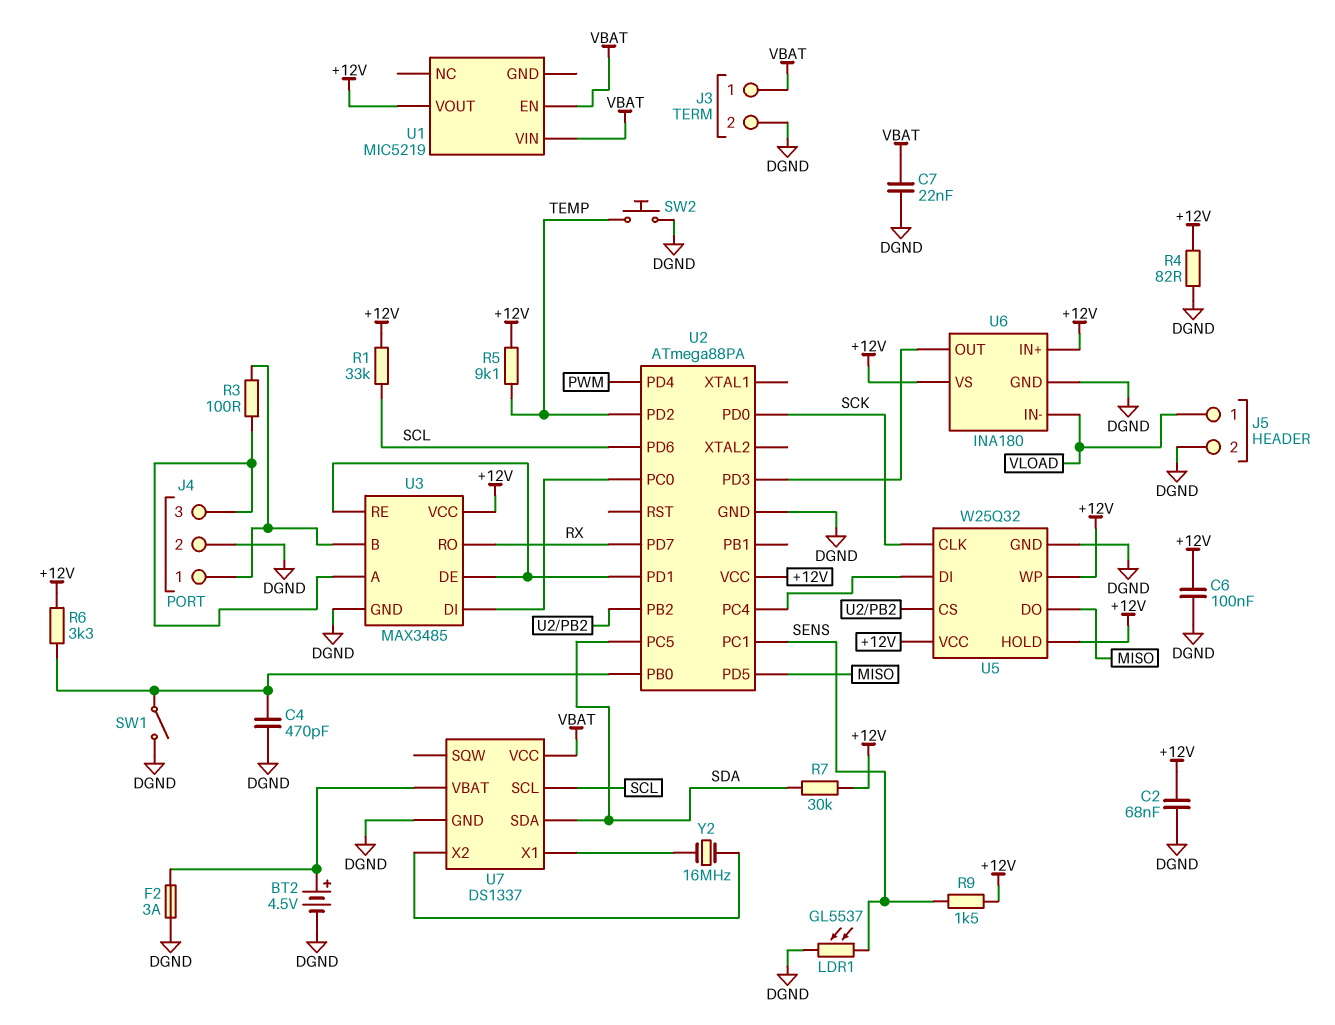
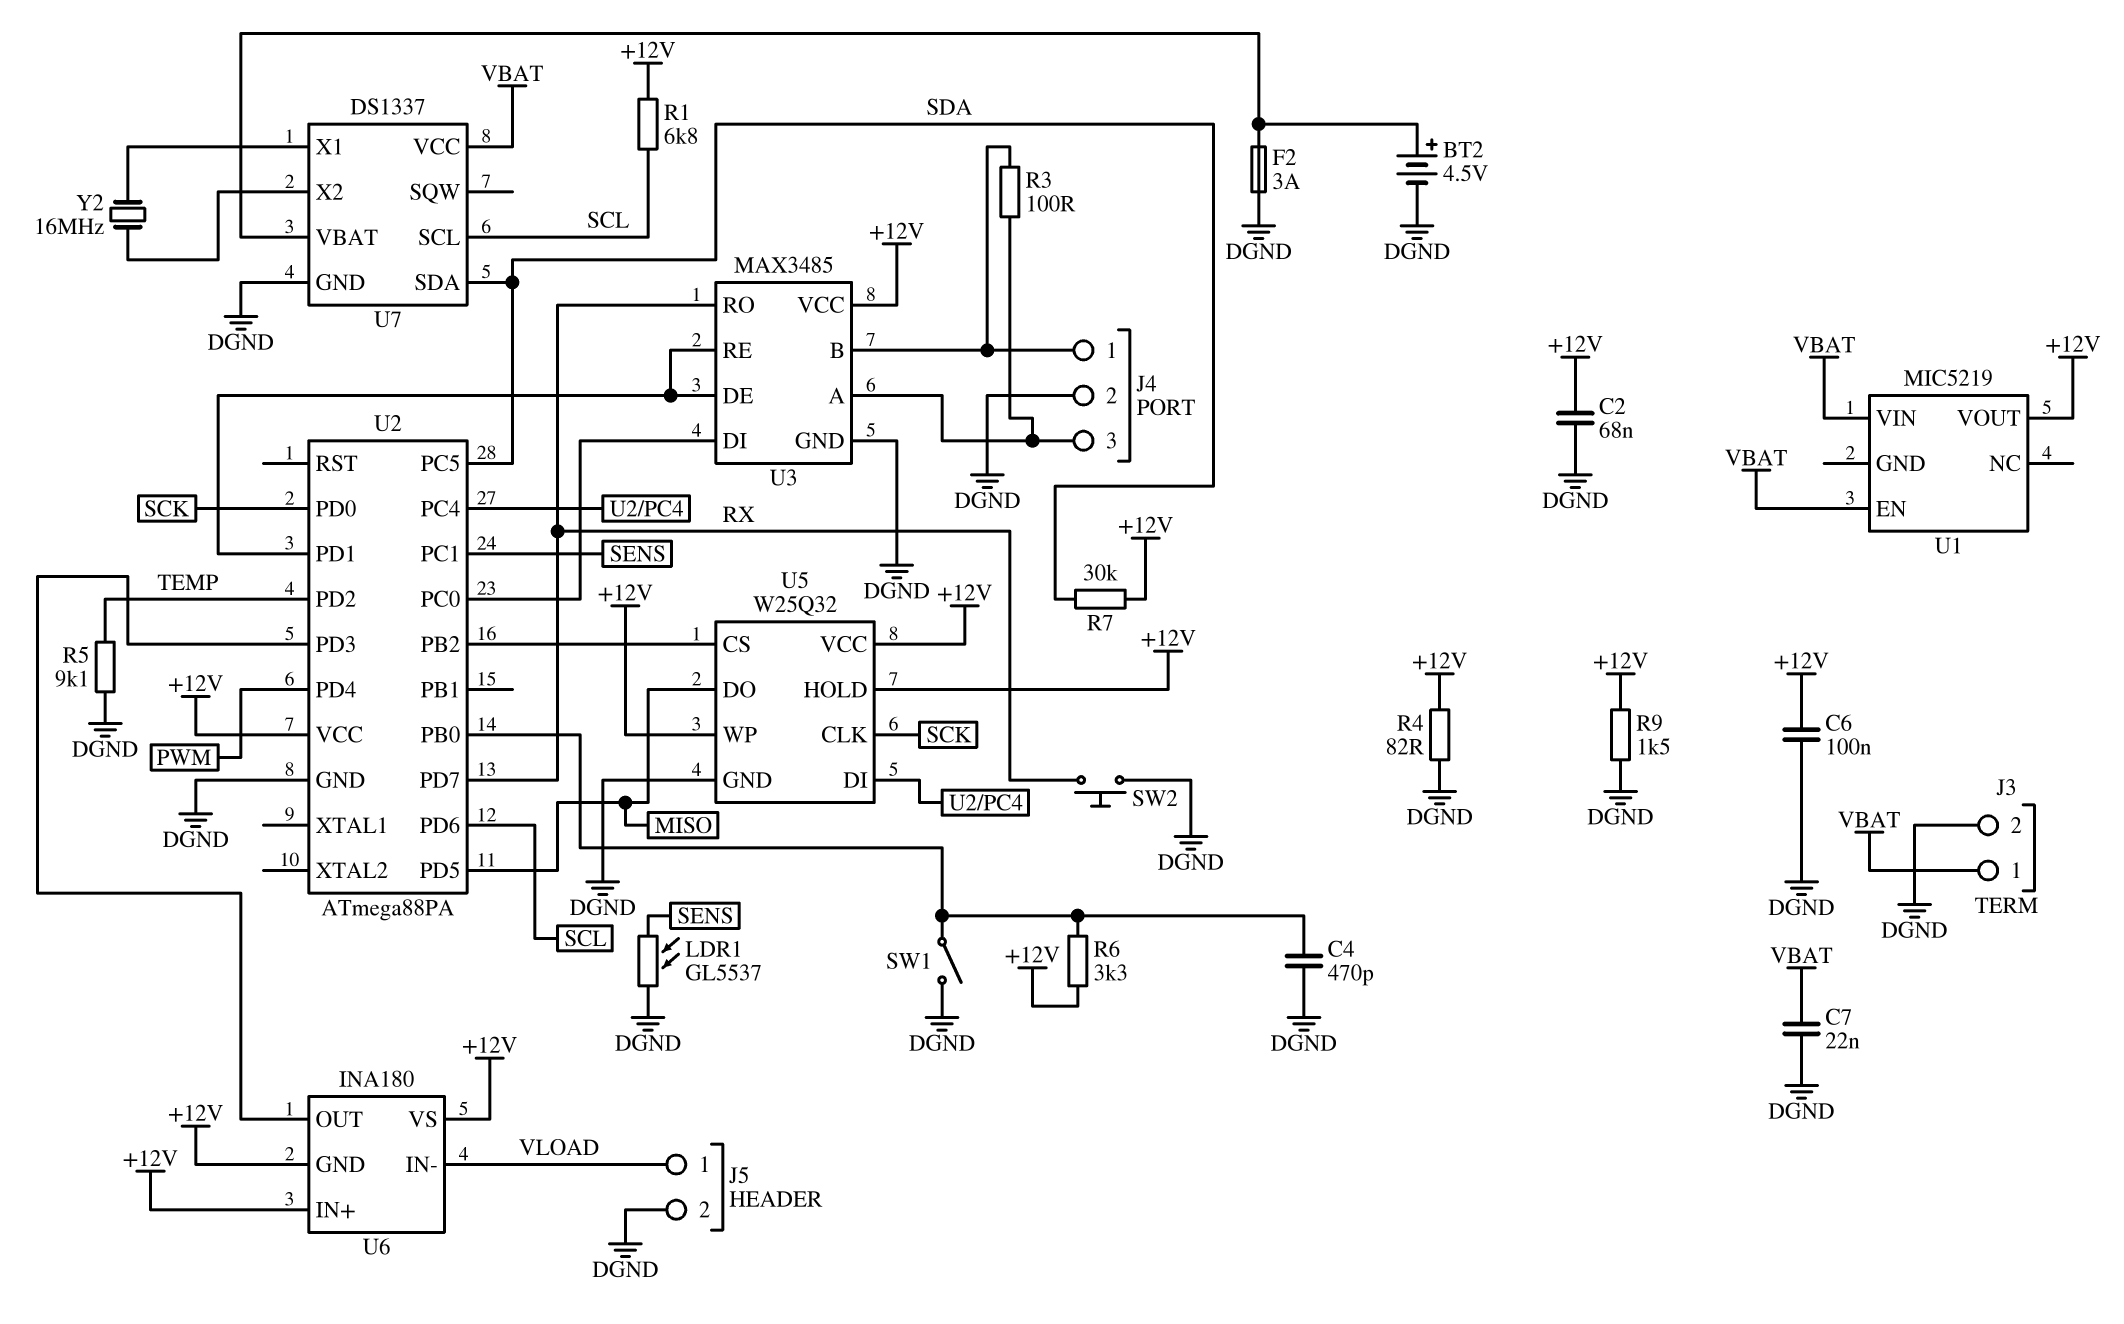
R1: 33k (+12V, SCL) -> 6.8k (+12V, SCL)
R5: 9.1k (+12V, TEMP) -> 9.1k (DGND, TEMP)
R9: 1.5k (+12V, SENS) -> 1.5k (+12V, DGND)
SW2: button (DGND, TEMP) -> button (DGND, RX)
U6 pin GND: DGND -> +12V

